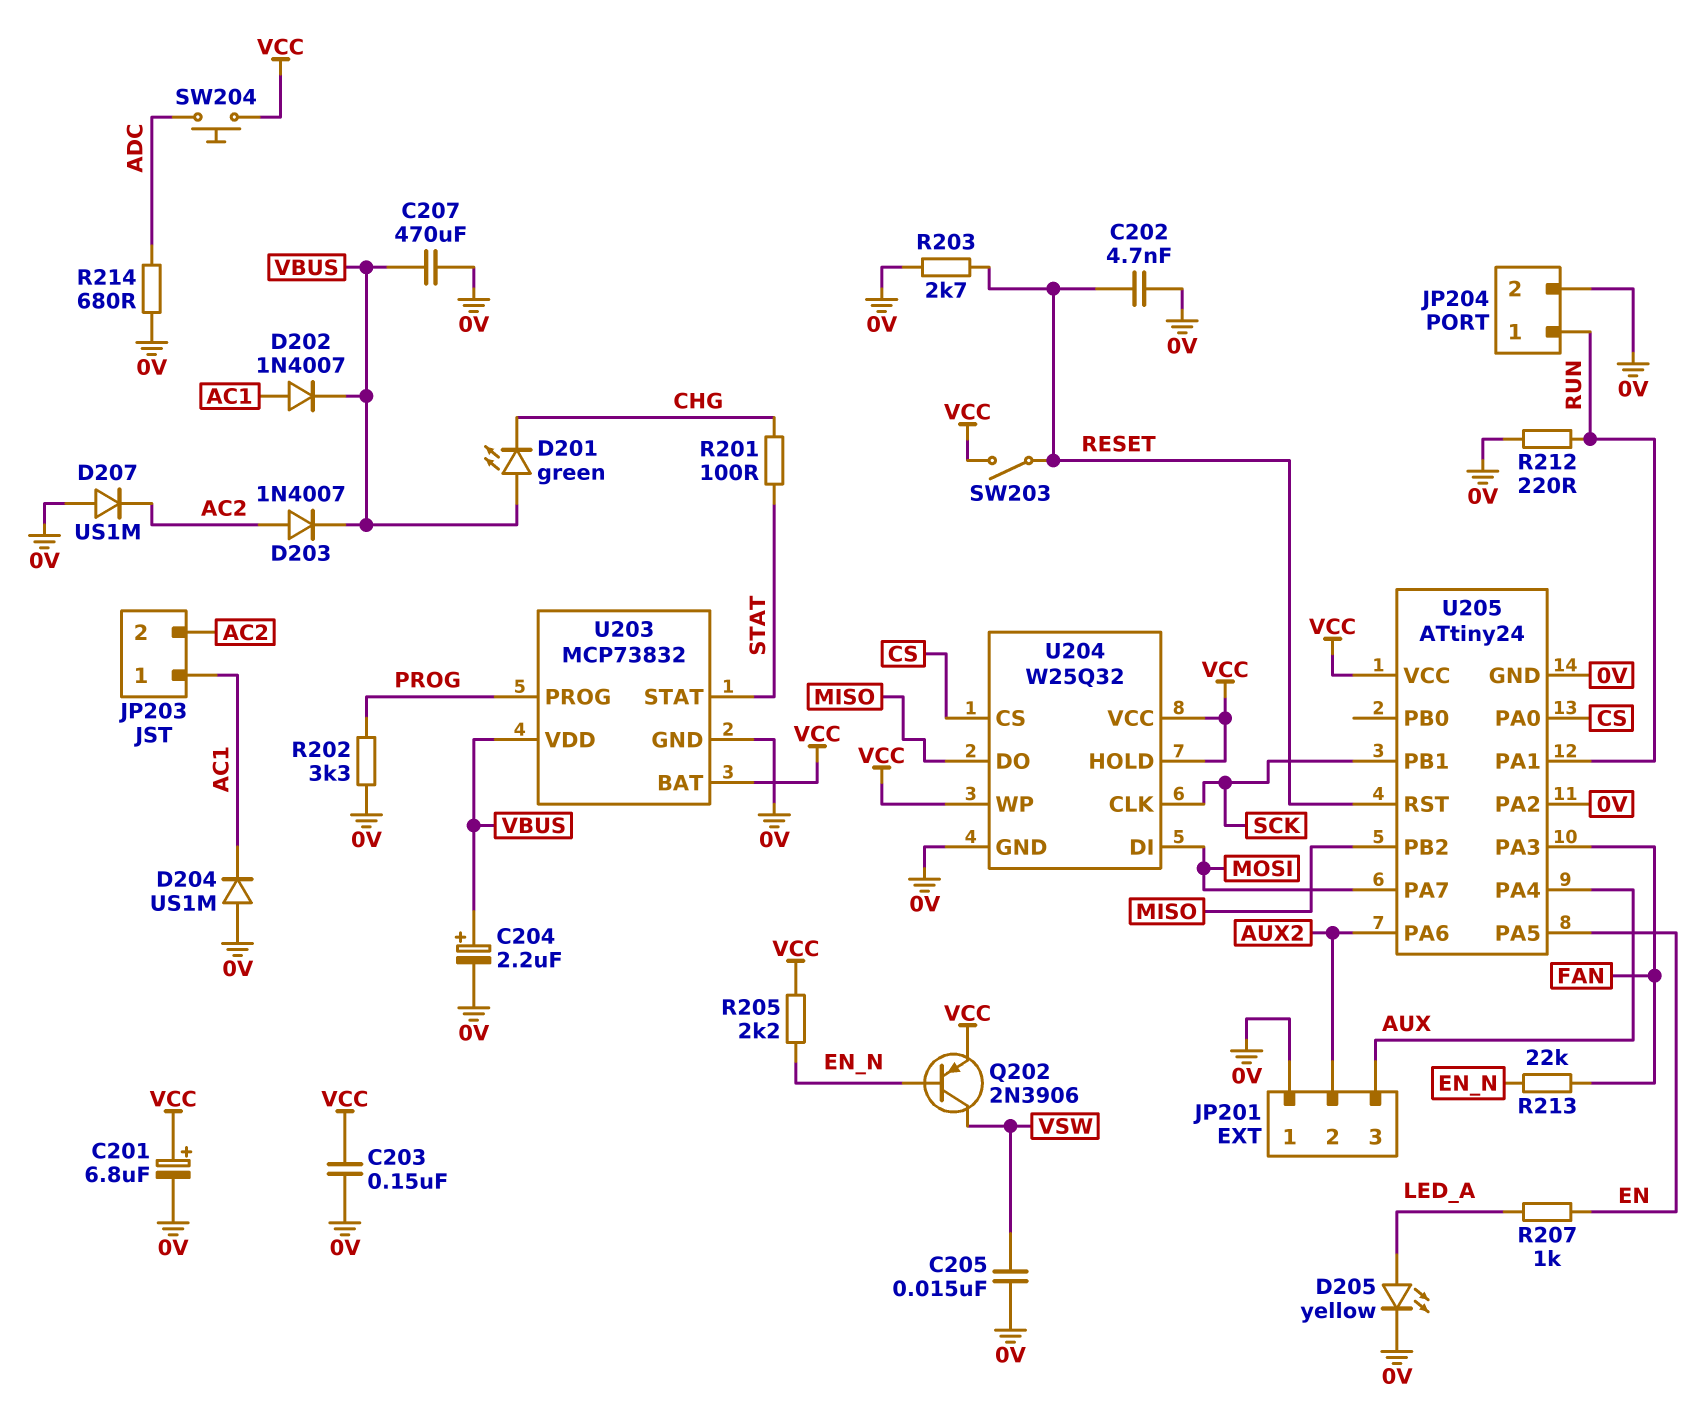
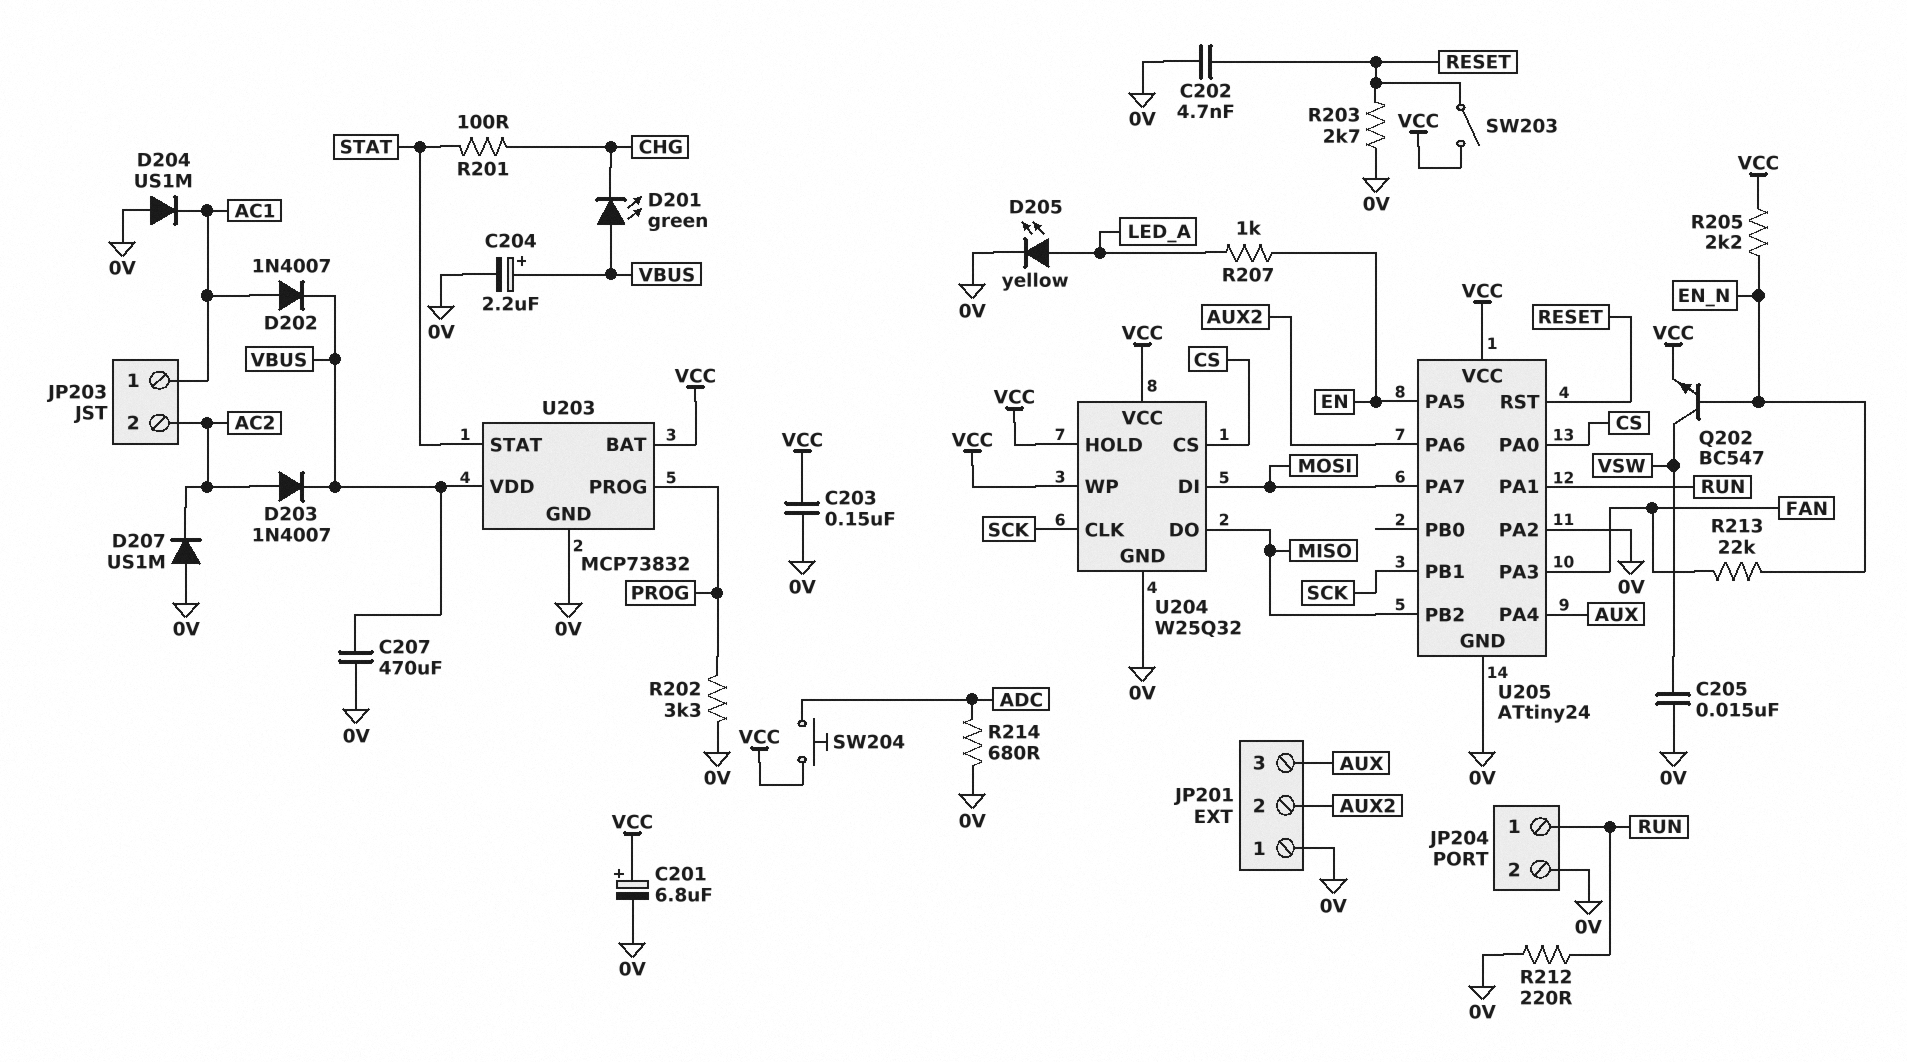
Q202: PNP 2N3906 (B EN_N, C VSW, E VCC) -> NPN BC547 (B EN_N, C VSW, E VCC)

